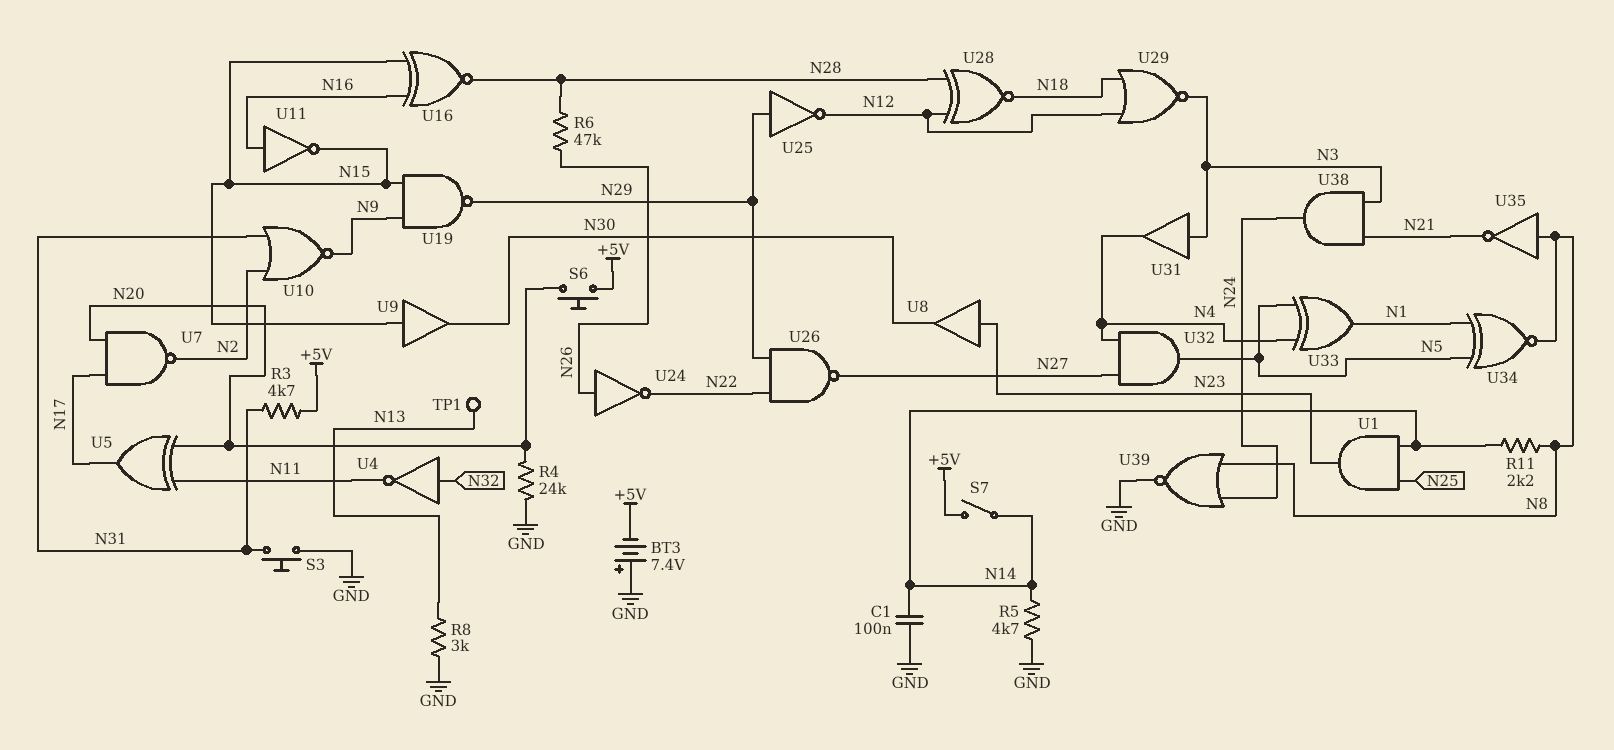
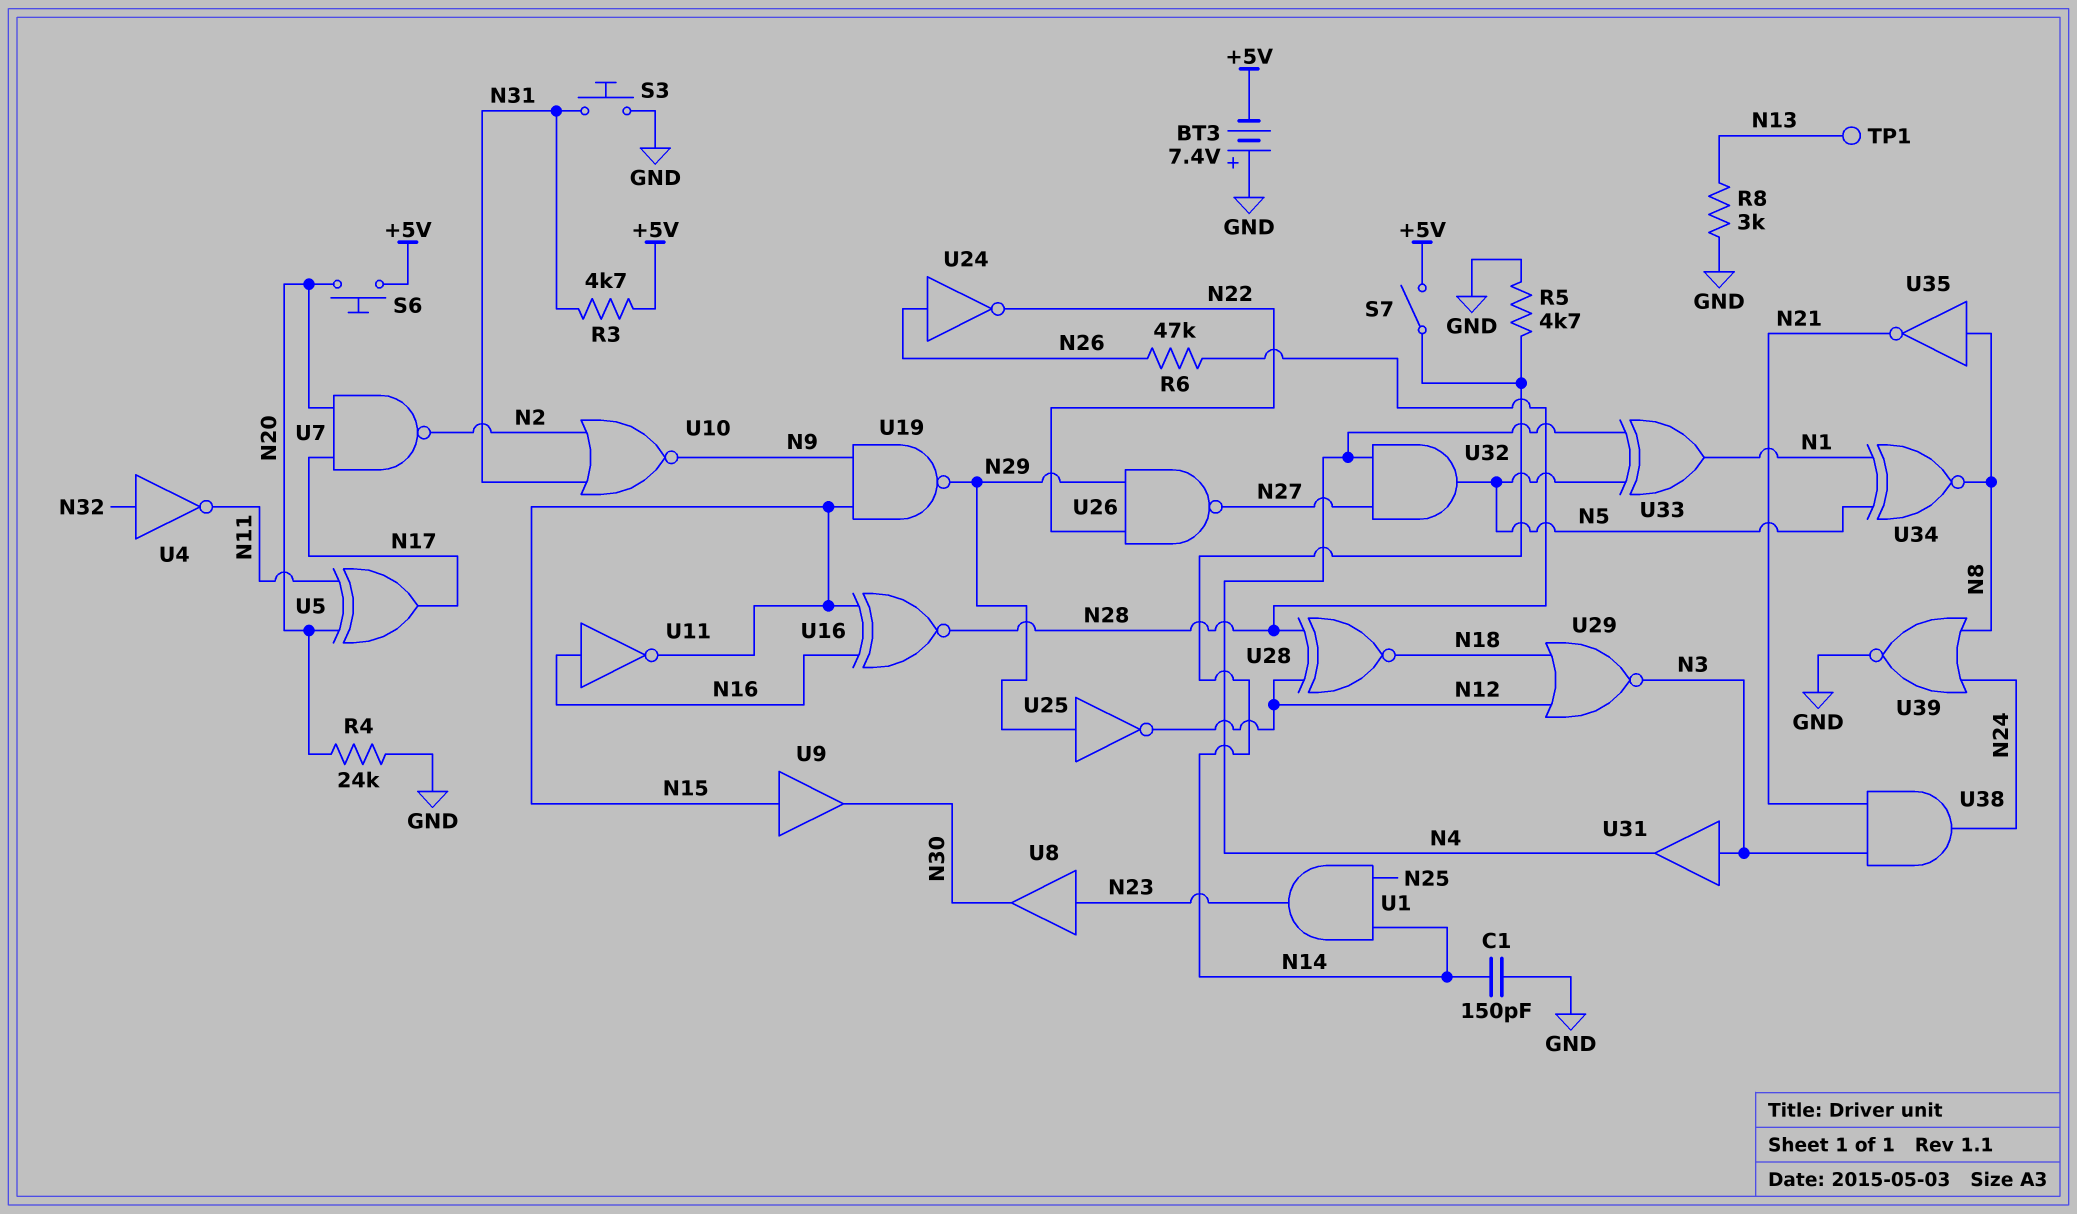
C1: 100nF (GND, N14) -> 150pF (GND, N14)
R11: 2.2k (N8, N14) -> none

